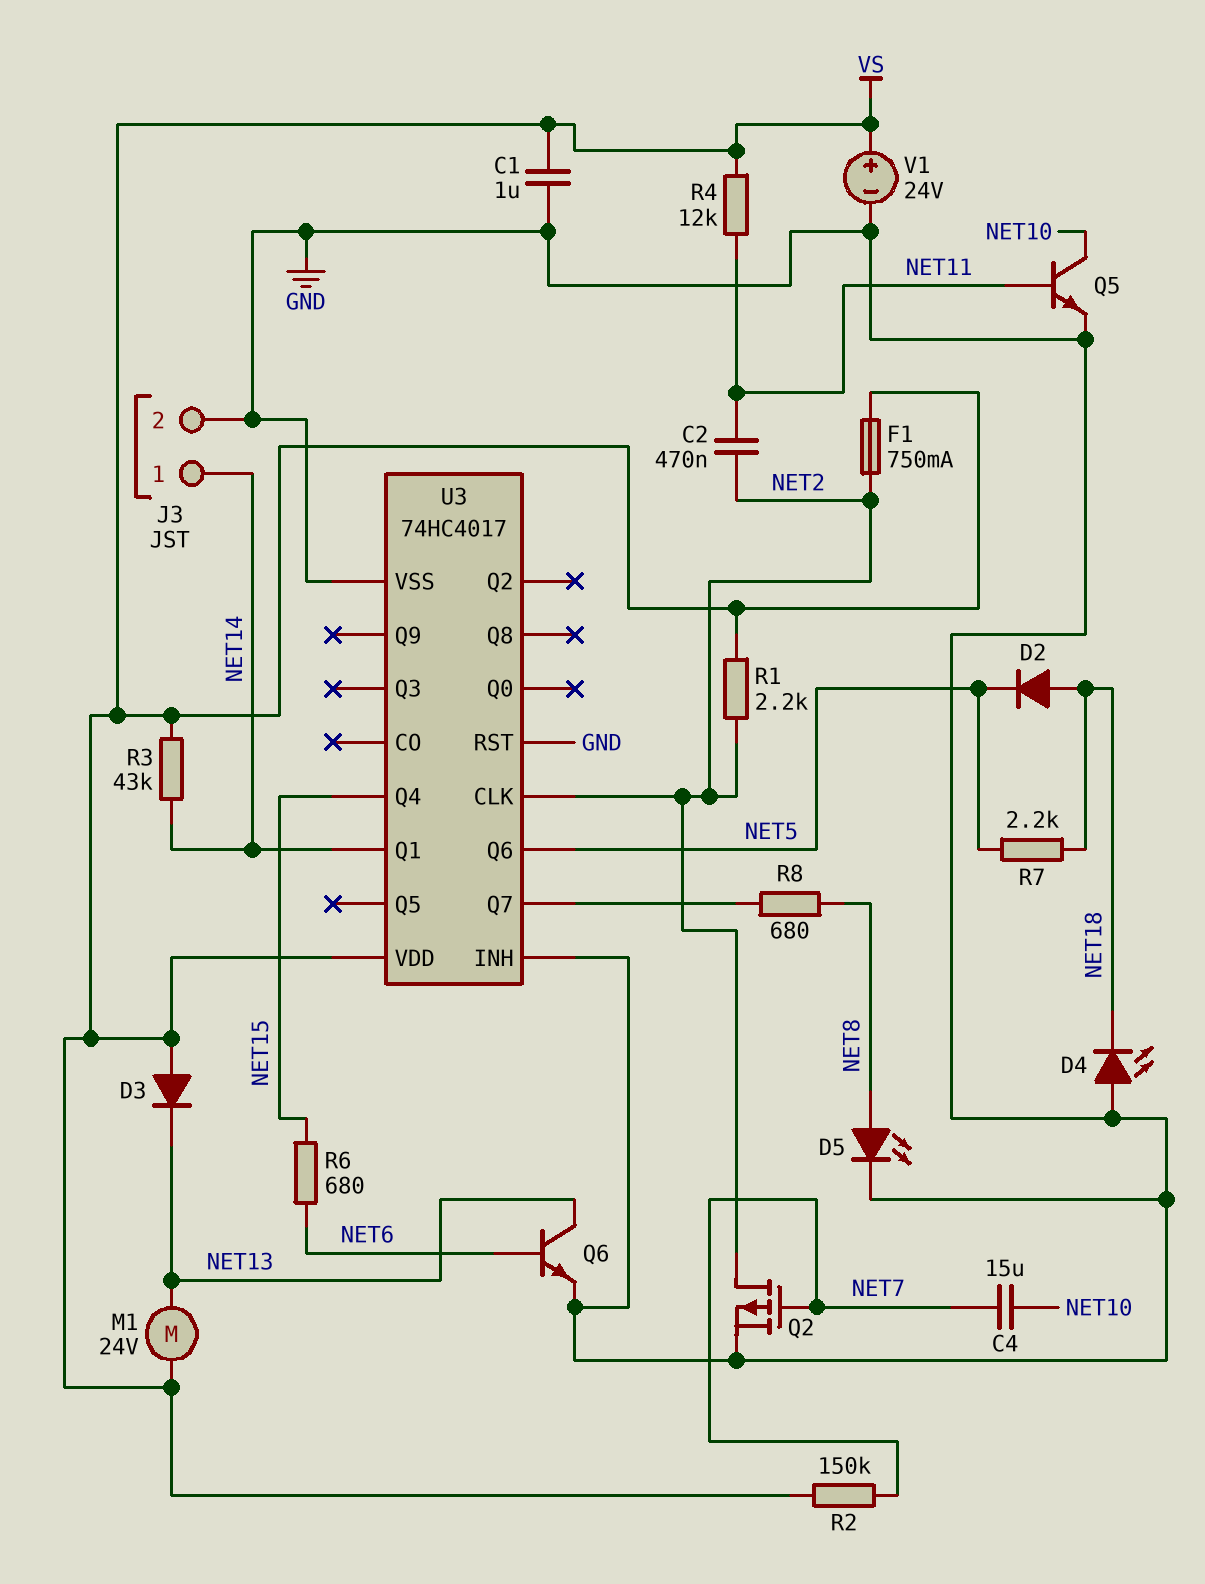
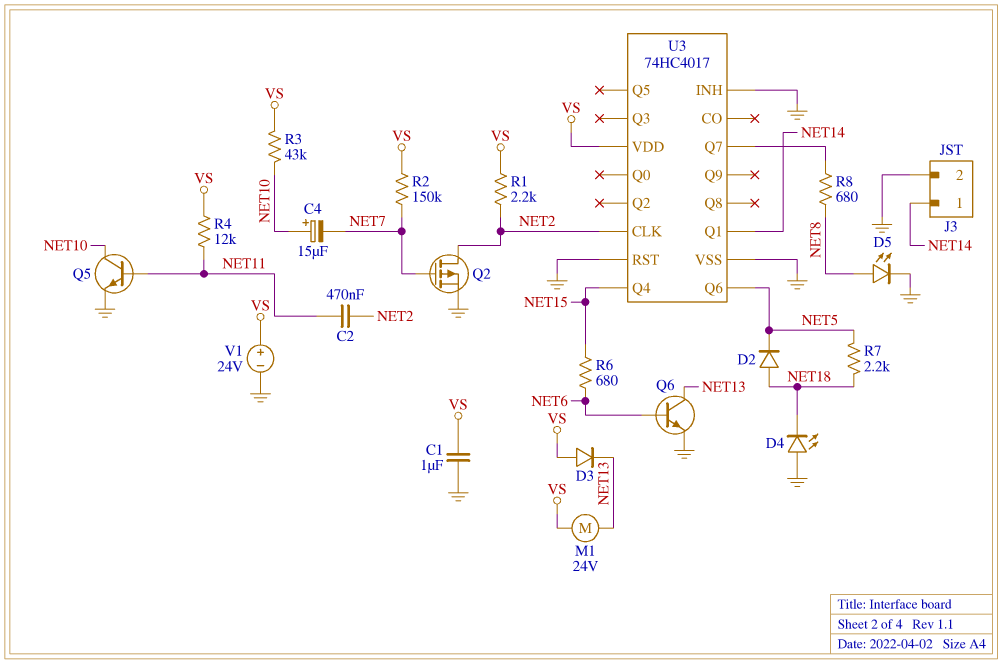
C4: 15uF (NET7, NET10) -> 15uF (plus NET10, minus NET7)
F1: 750mA (NET2, VS) -> none
R3: 43k (NET14, VS) -> 43k (NET10, VS)

